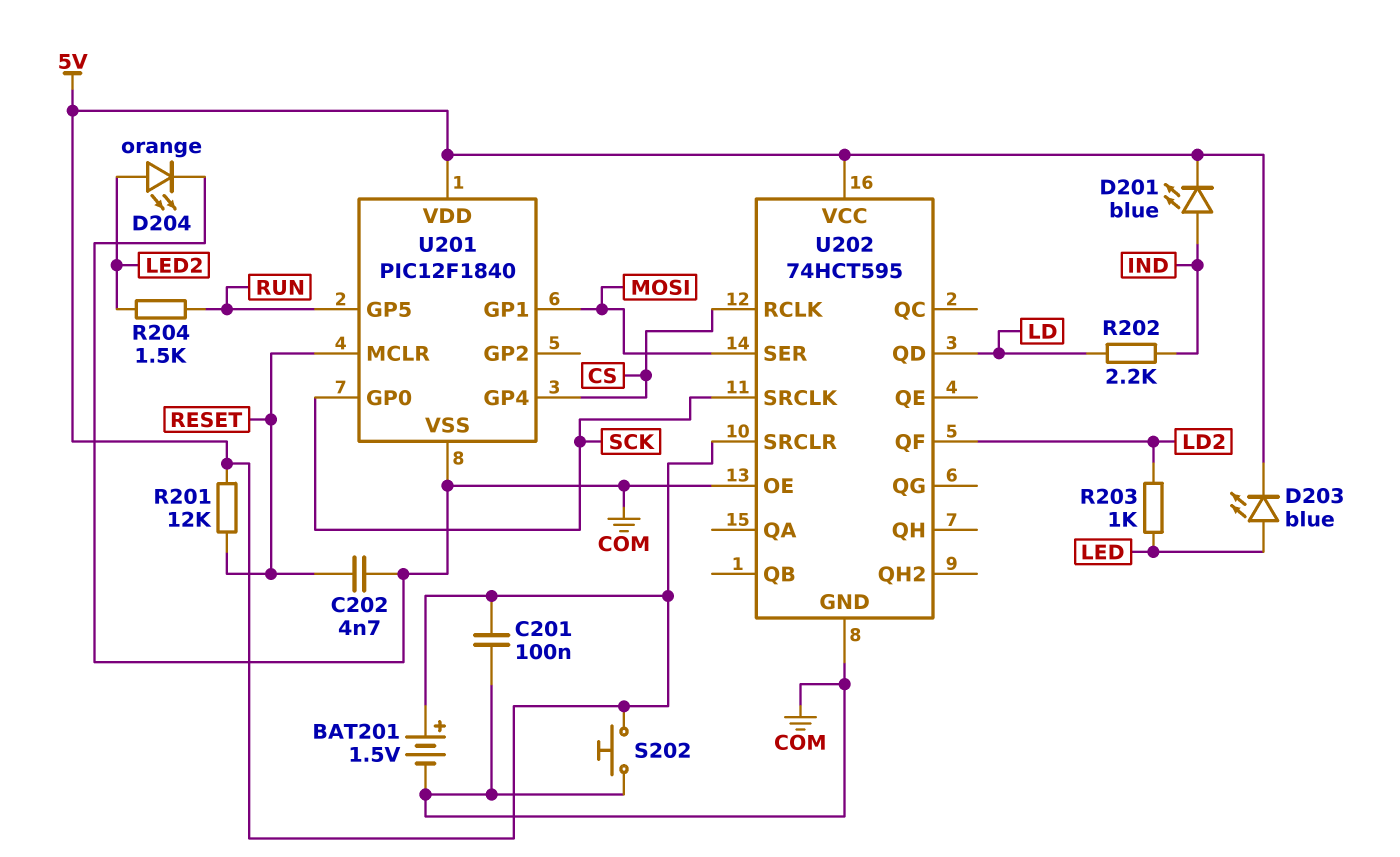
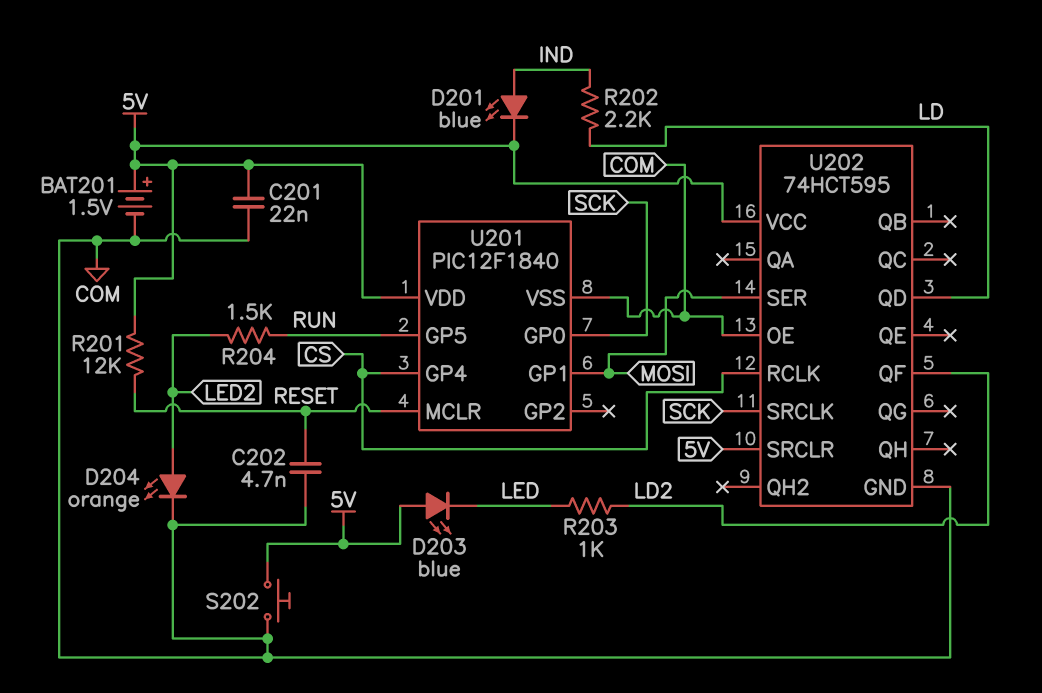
C201: 100nF (5V, COM) -> 22nF (5V, COM)
D203: LED blue (A LED, K 5V) -> LED blue (A 5V, K LED)

